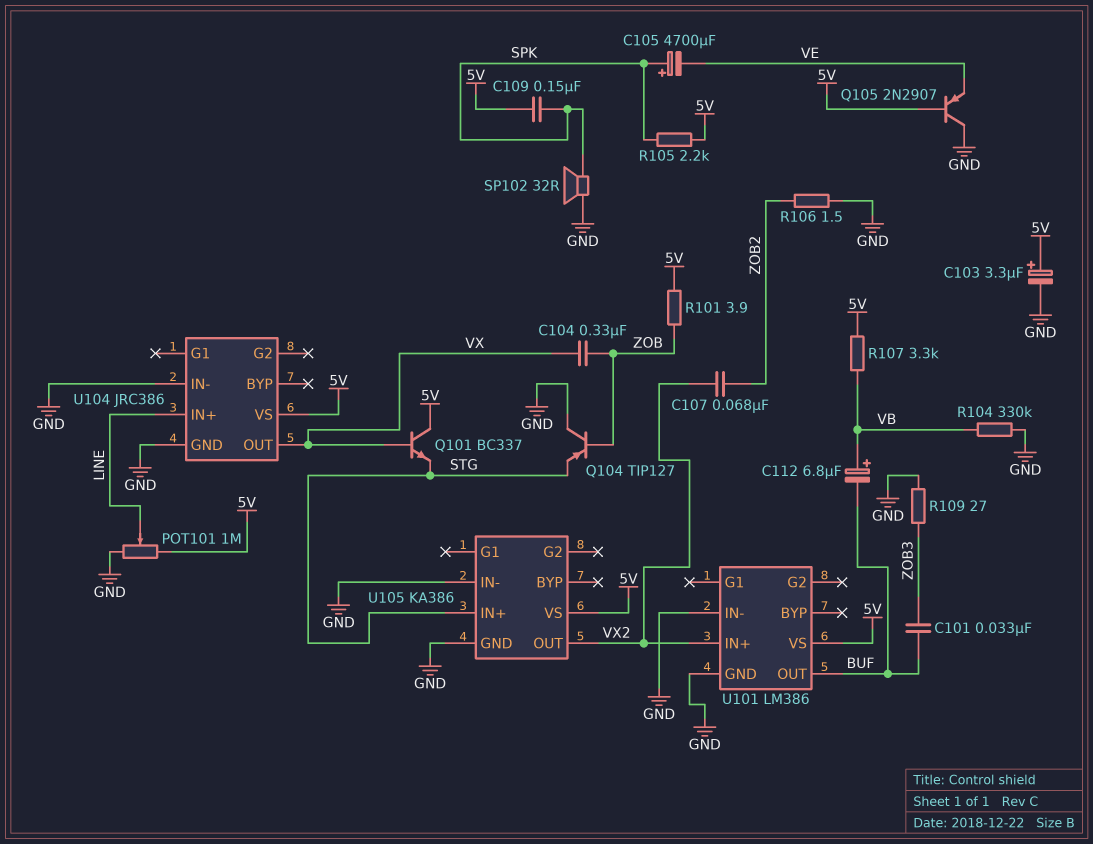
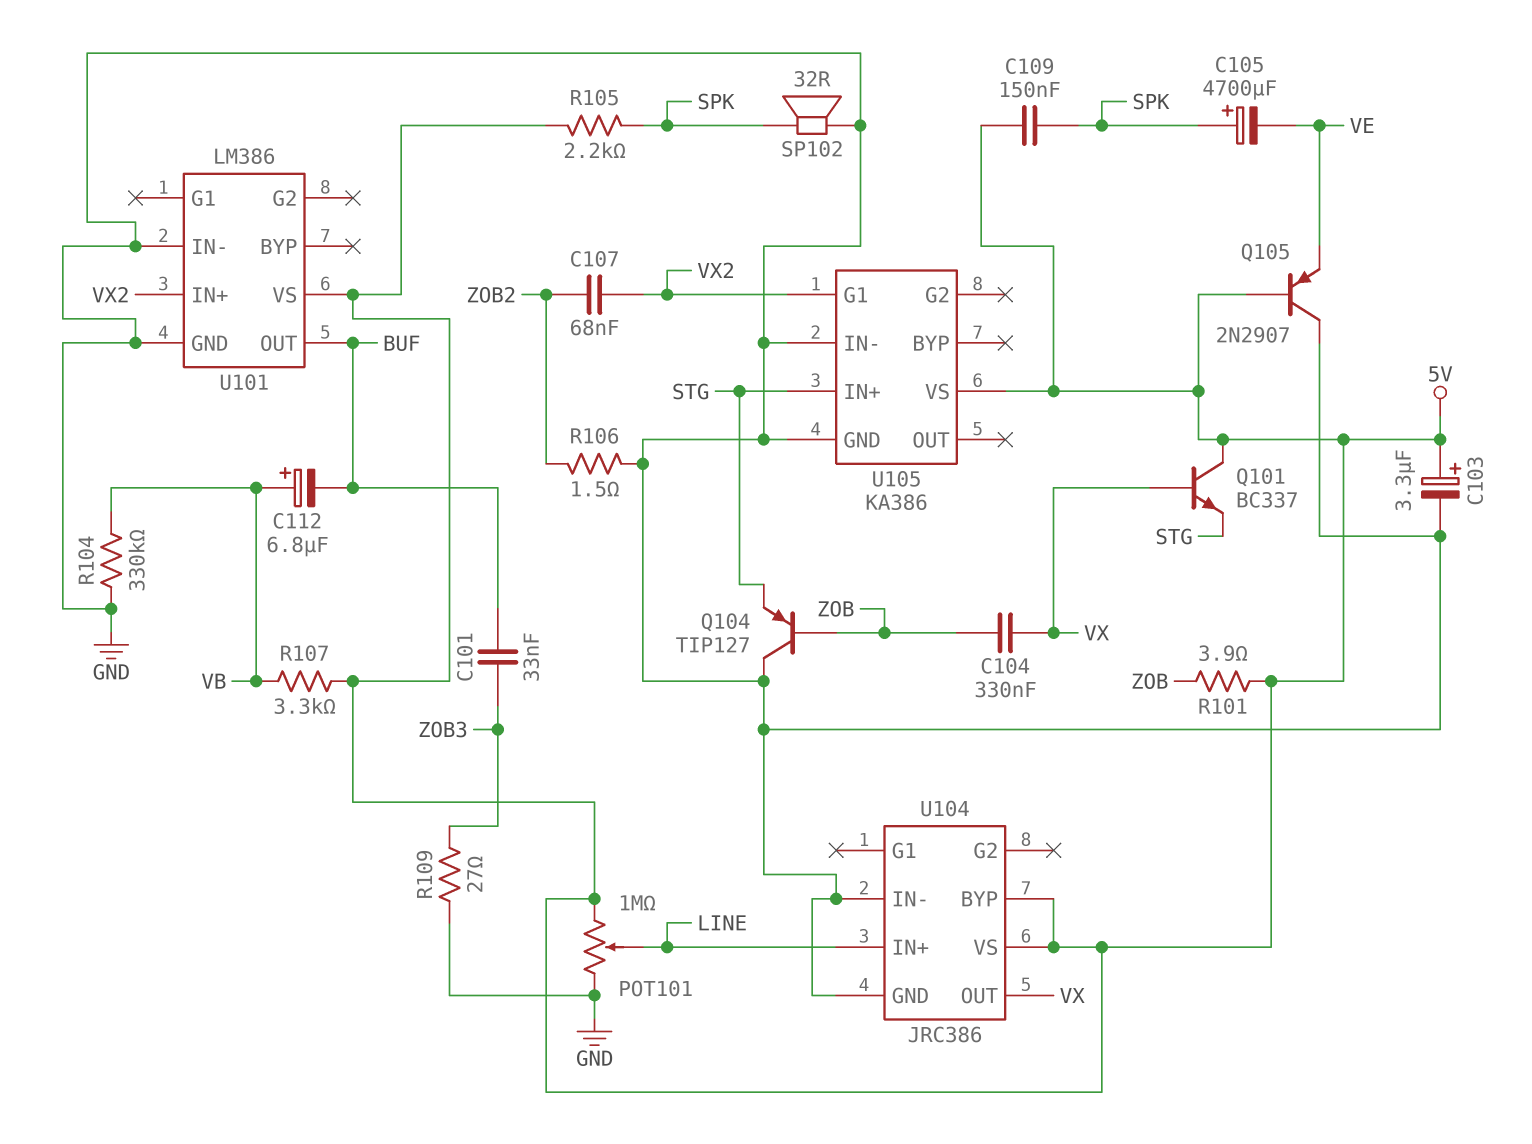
U104 pin BYP: none -> 5V
U105 pin G1: none -> VX2
U105 pin OUT: VX2 -> none

